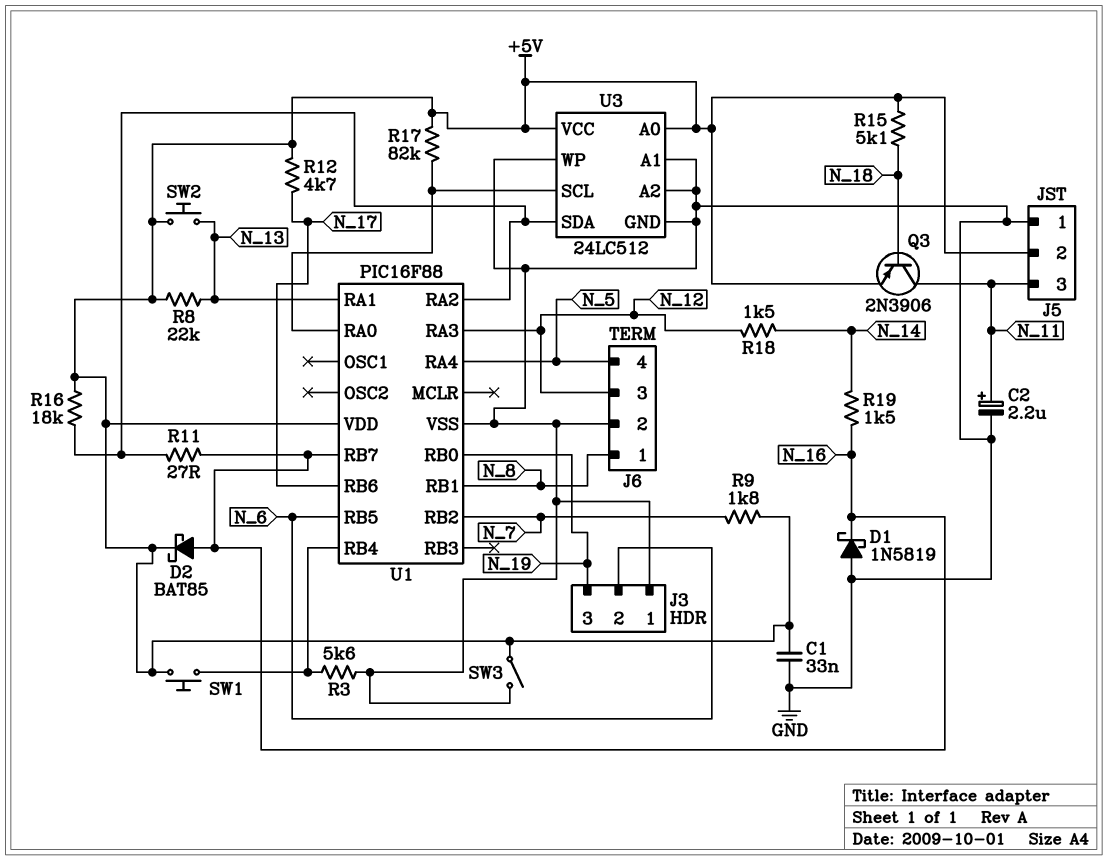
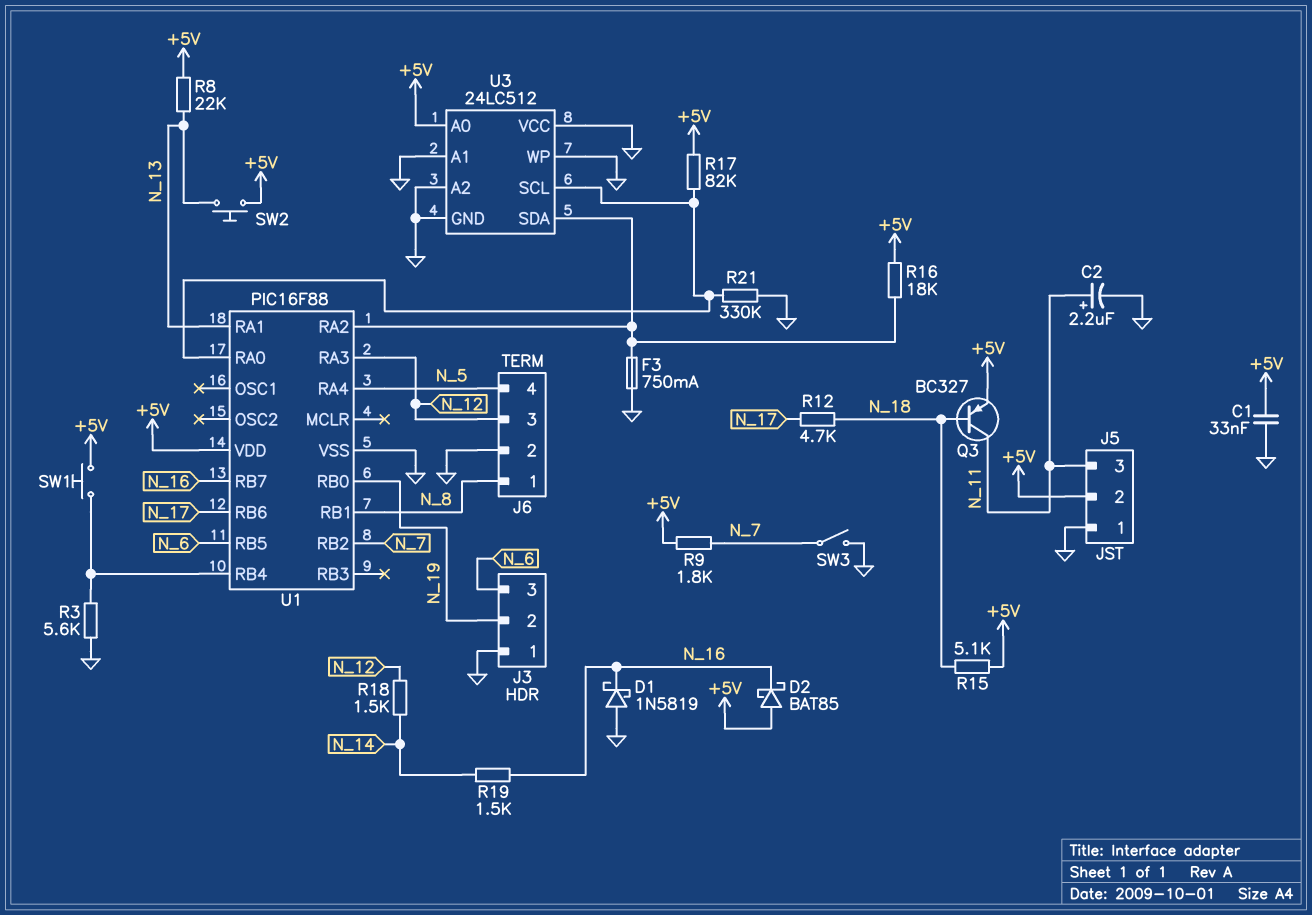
D2: schottky BAT85 (A N_16, K +5V) -> schottky BAT85 (A +5V, K N_16)
F3: none -> 750mA (GND, U1/RA2)
J3 pin 2: N_6 -> N_19
J3 pin 3: N_19 -> N_6
Q3: PNP 2N3906 (B N_18, C N_11, E +5V) -> PNP BC327 (B N_18, C N_11, E +5V)
R11: 27 (N_16, U1/RA2) -> none
R12: 4.7k (+5V, N_17) -> 4.7k (N_17, N_18)
R21: none -> 330k (GND, U1/RA0)
SW3: switch (+5V, GND) -> switch (GND, N_7)
U3 pin VCC: +5V -> GND

